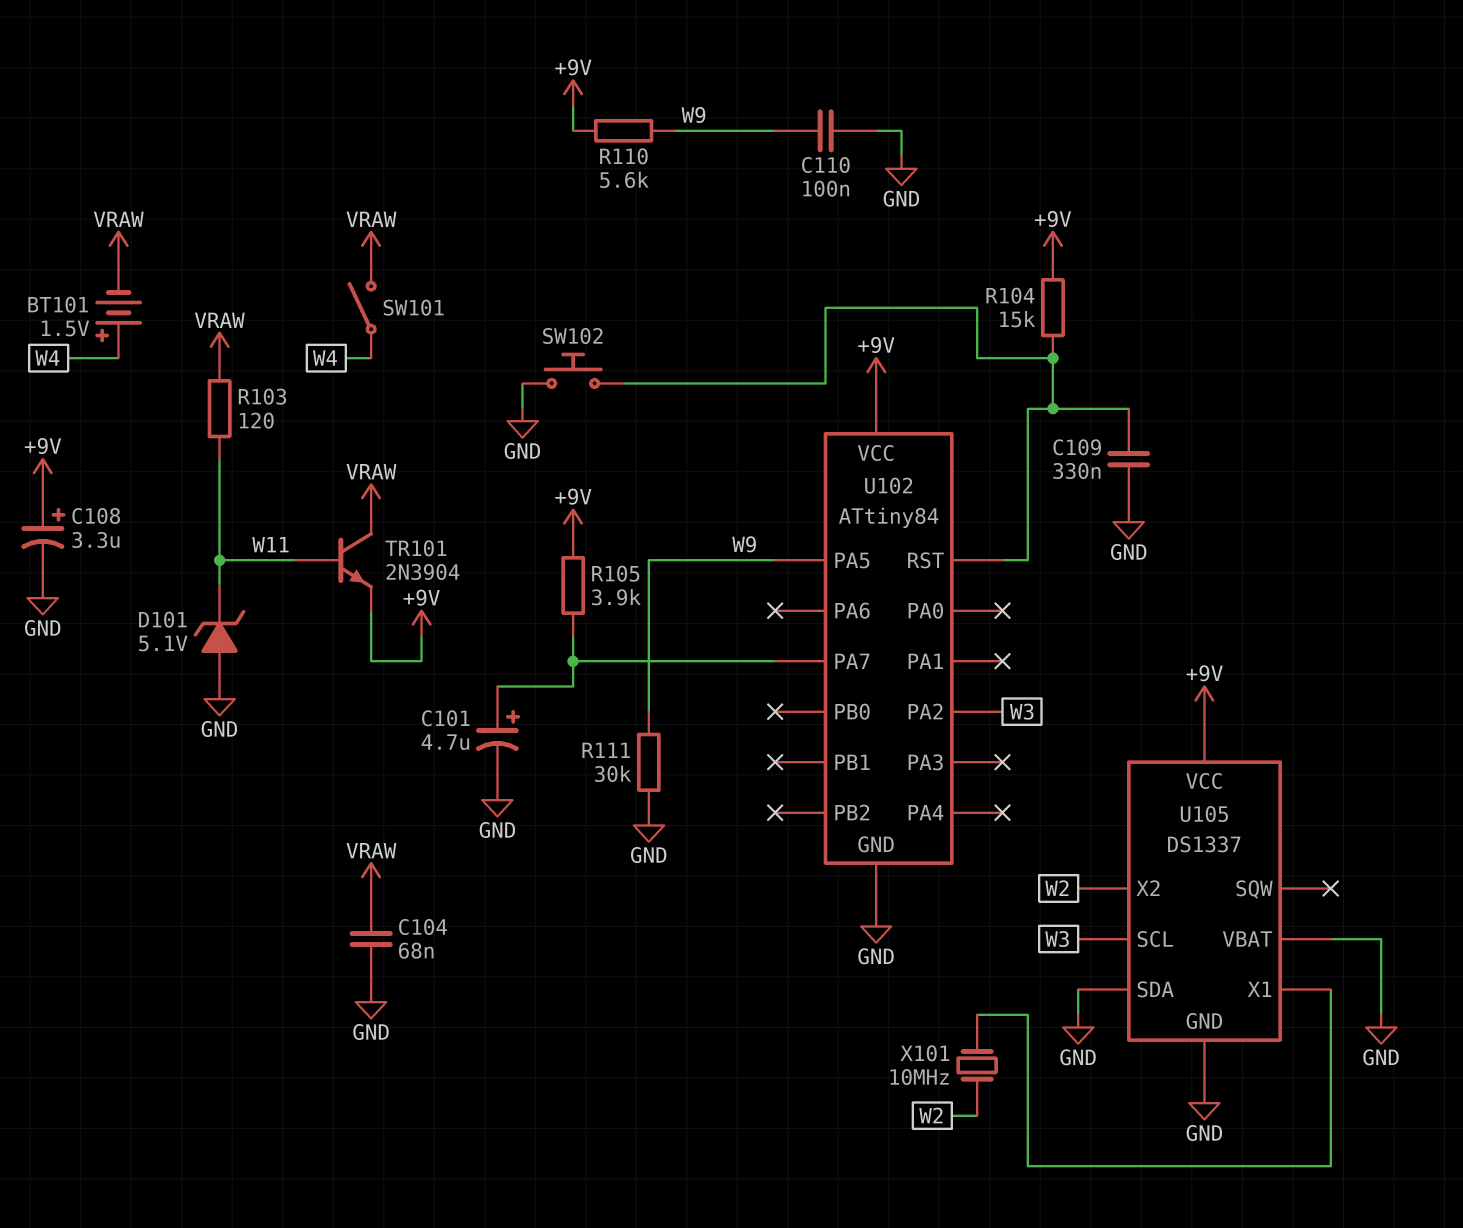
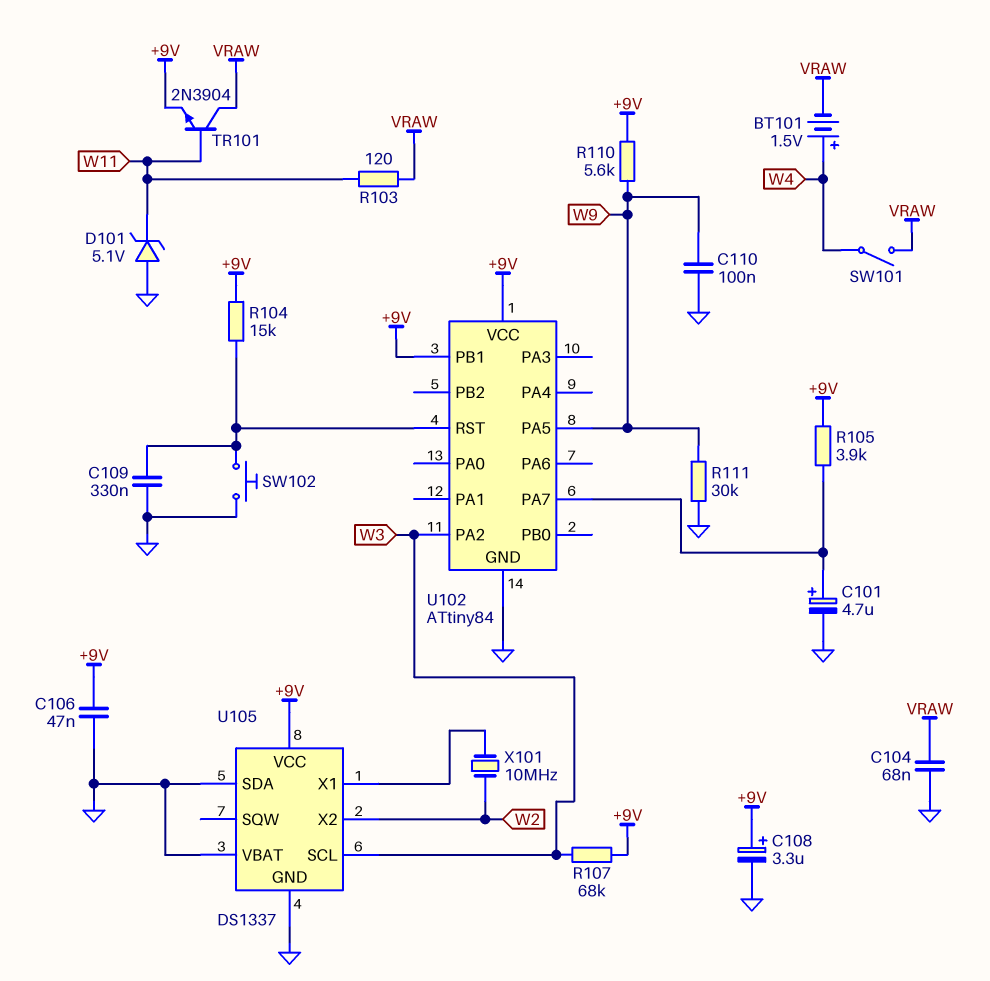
C106: none -> 47nF (+9V, GND)
R107: none -> 68k (+9V, W3)
U102 pin PB1: none -> +9V

